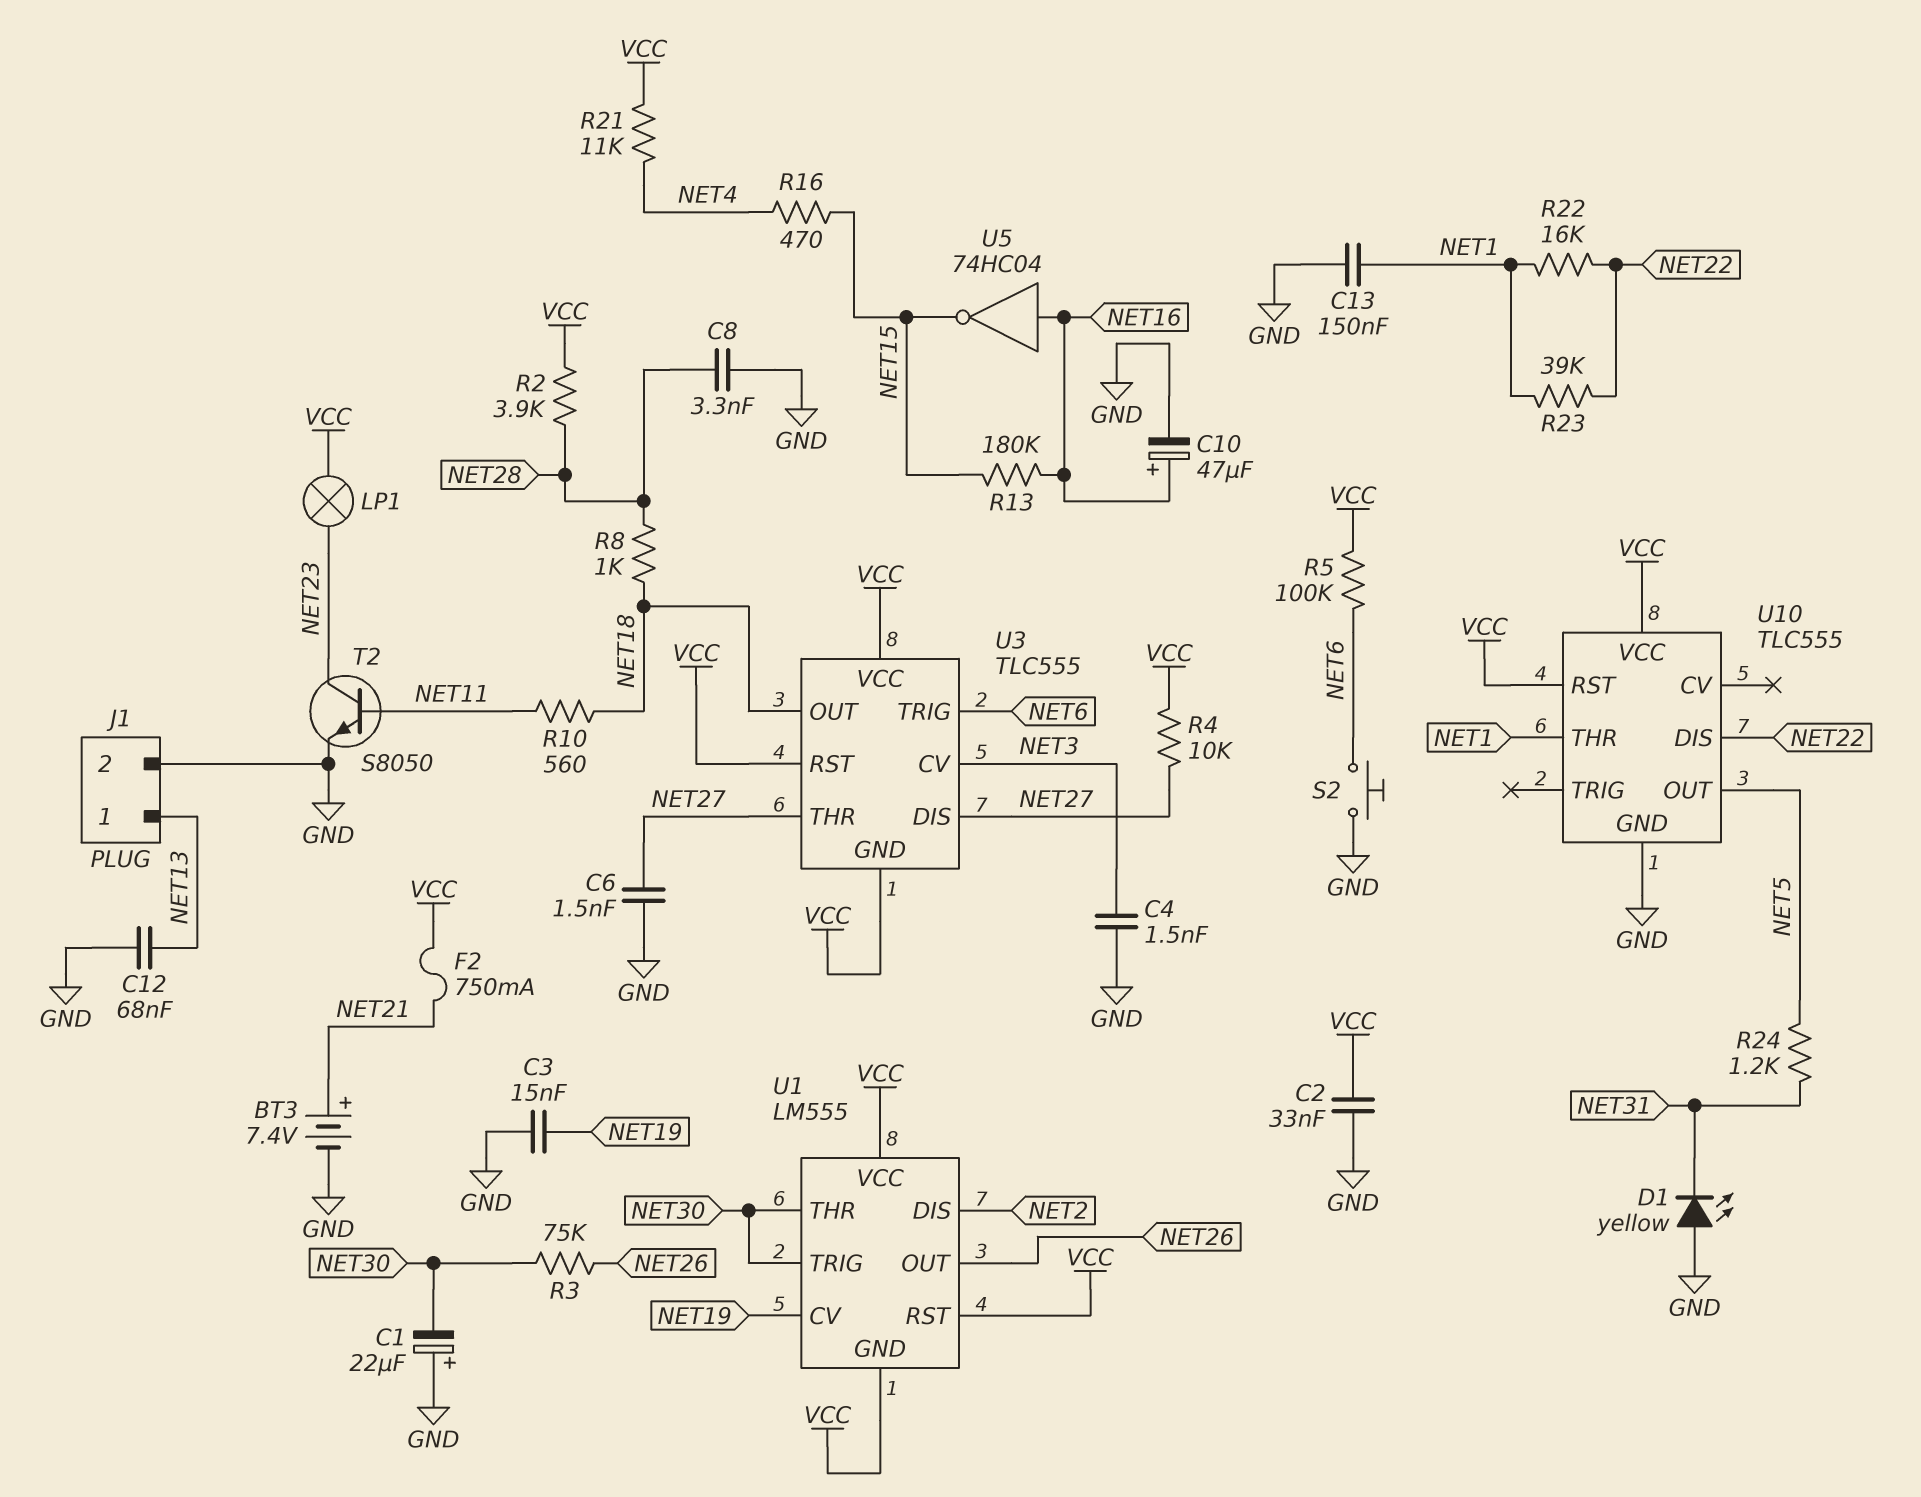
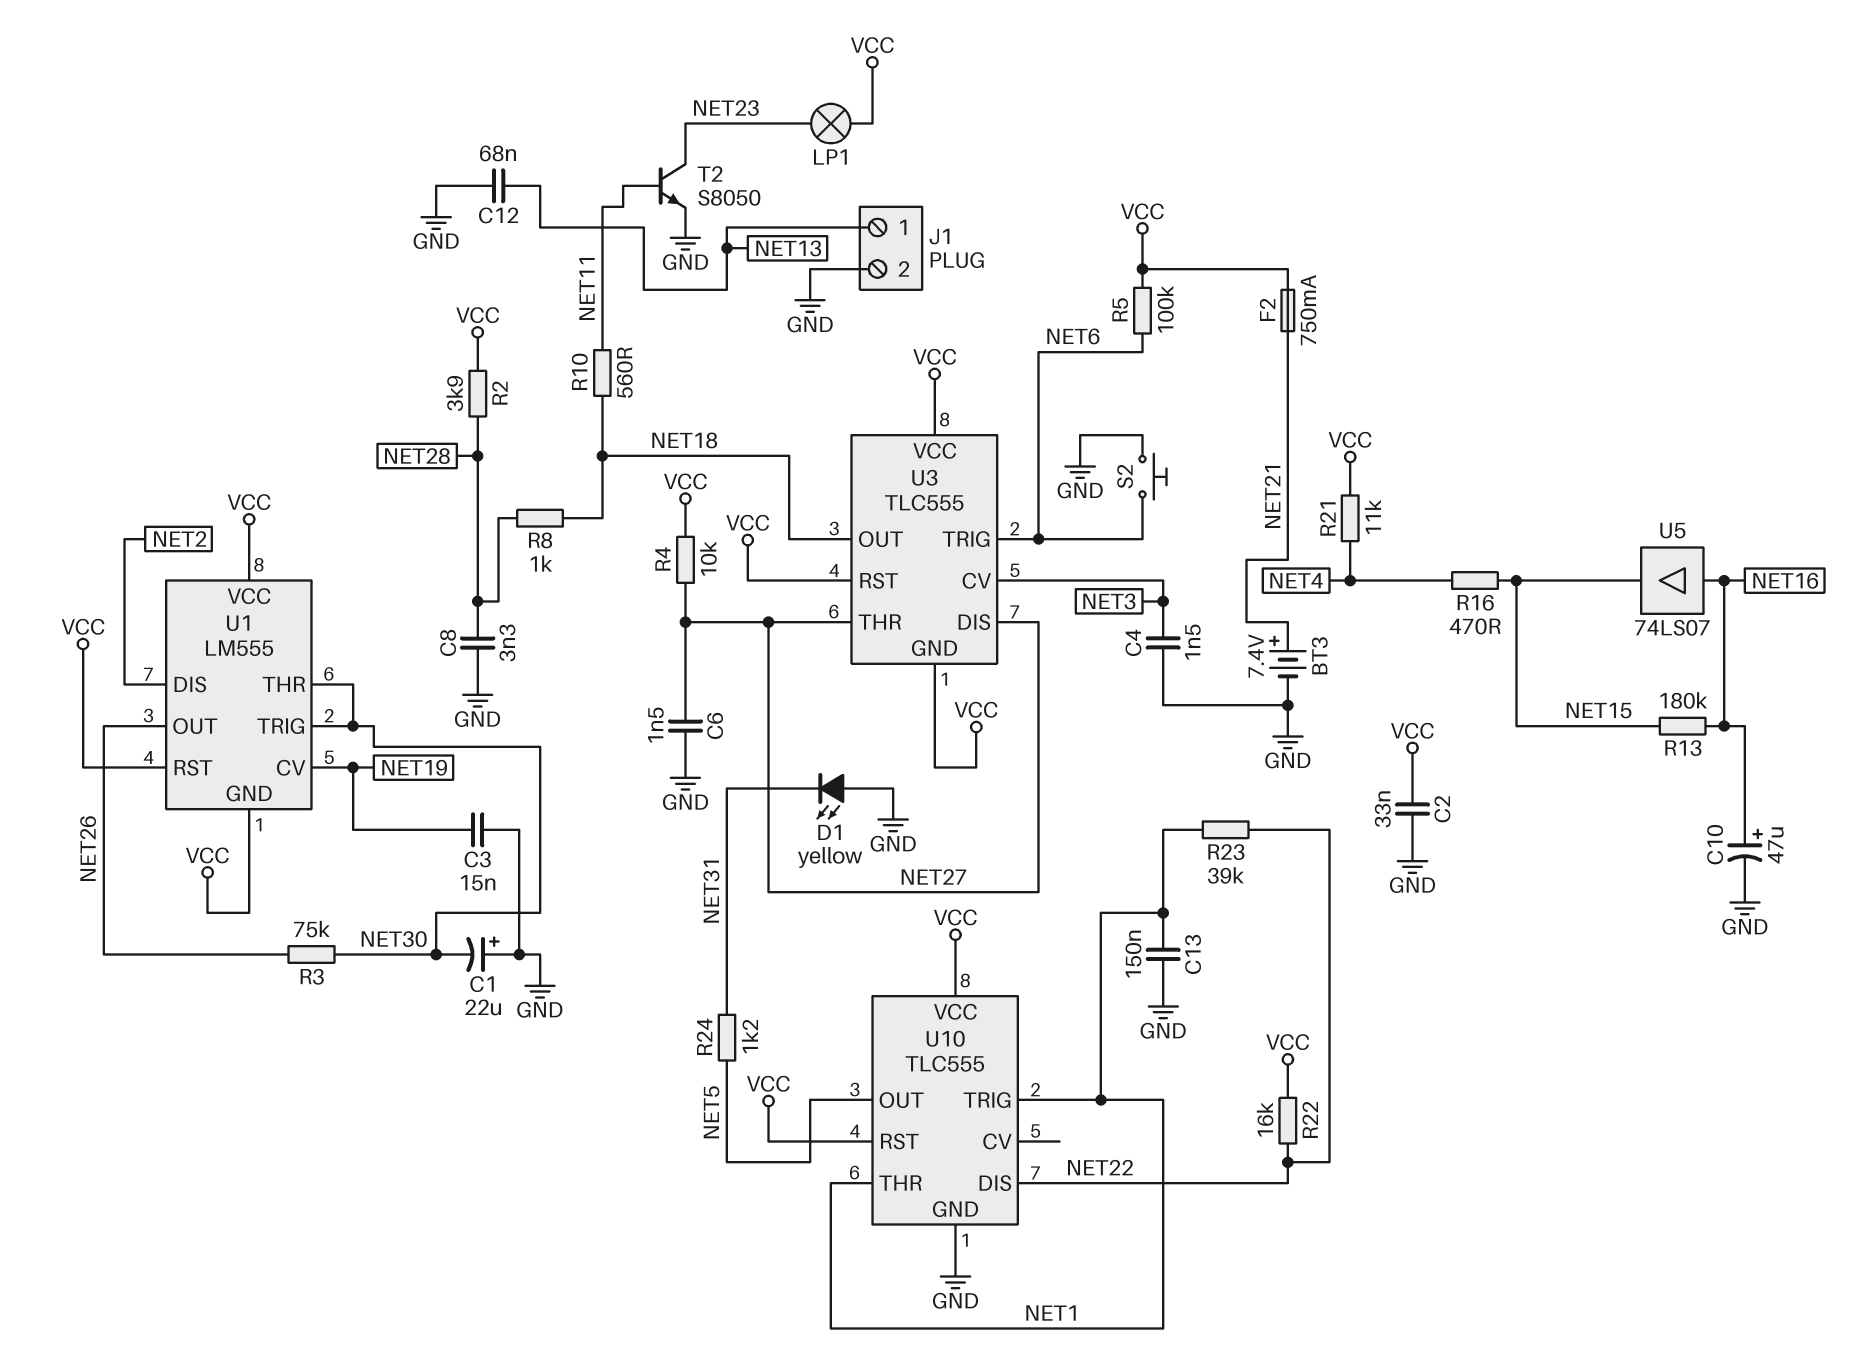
R22: 16k (NET1, NET22) -> 16k (NET22, VCC)
U5: NOT 74HC04 (in NET16, out NET15) -> buffer 74LS07 (in NET16, out NET15)
U10 pin TRIG: none -> NET1

